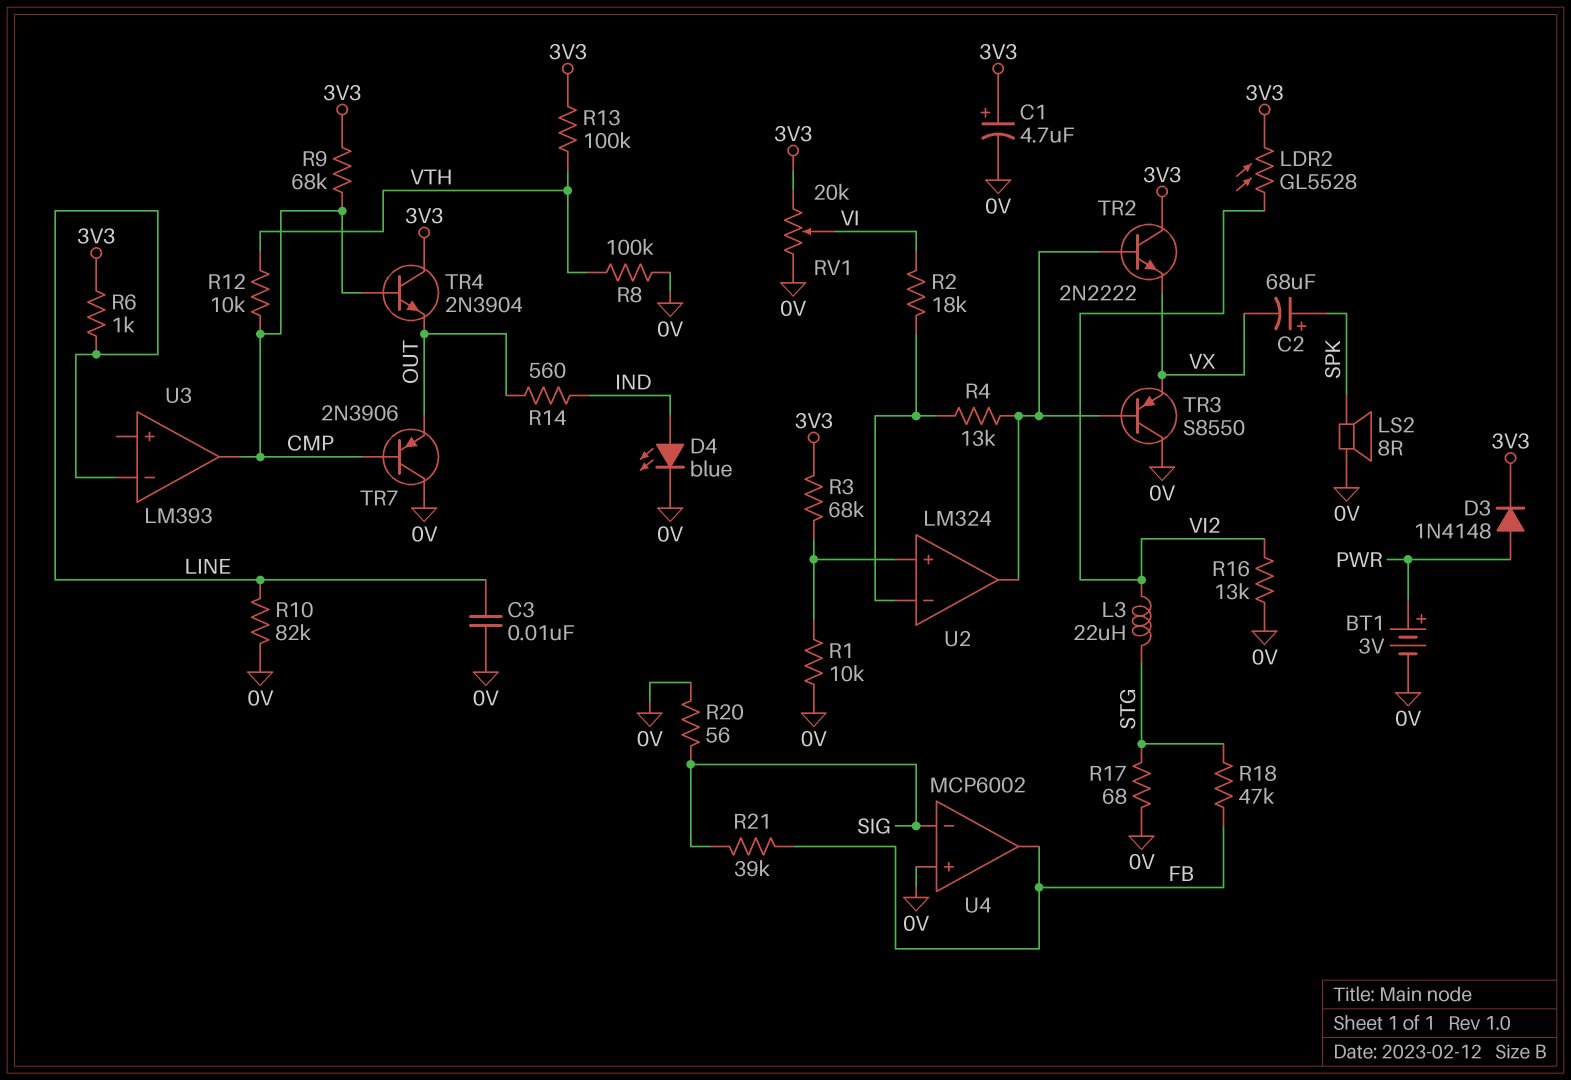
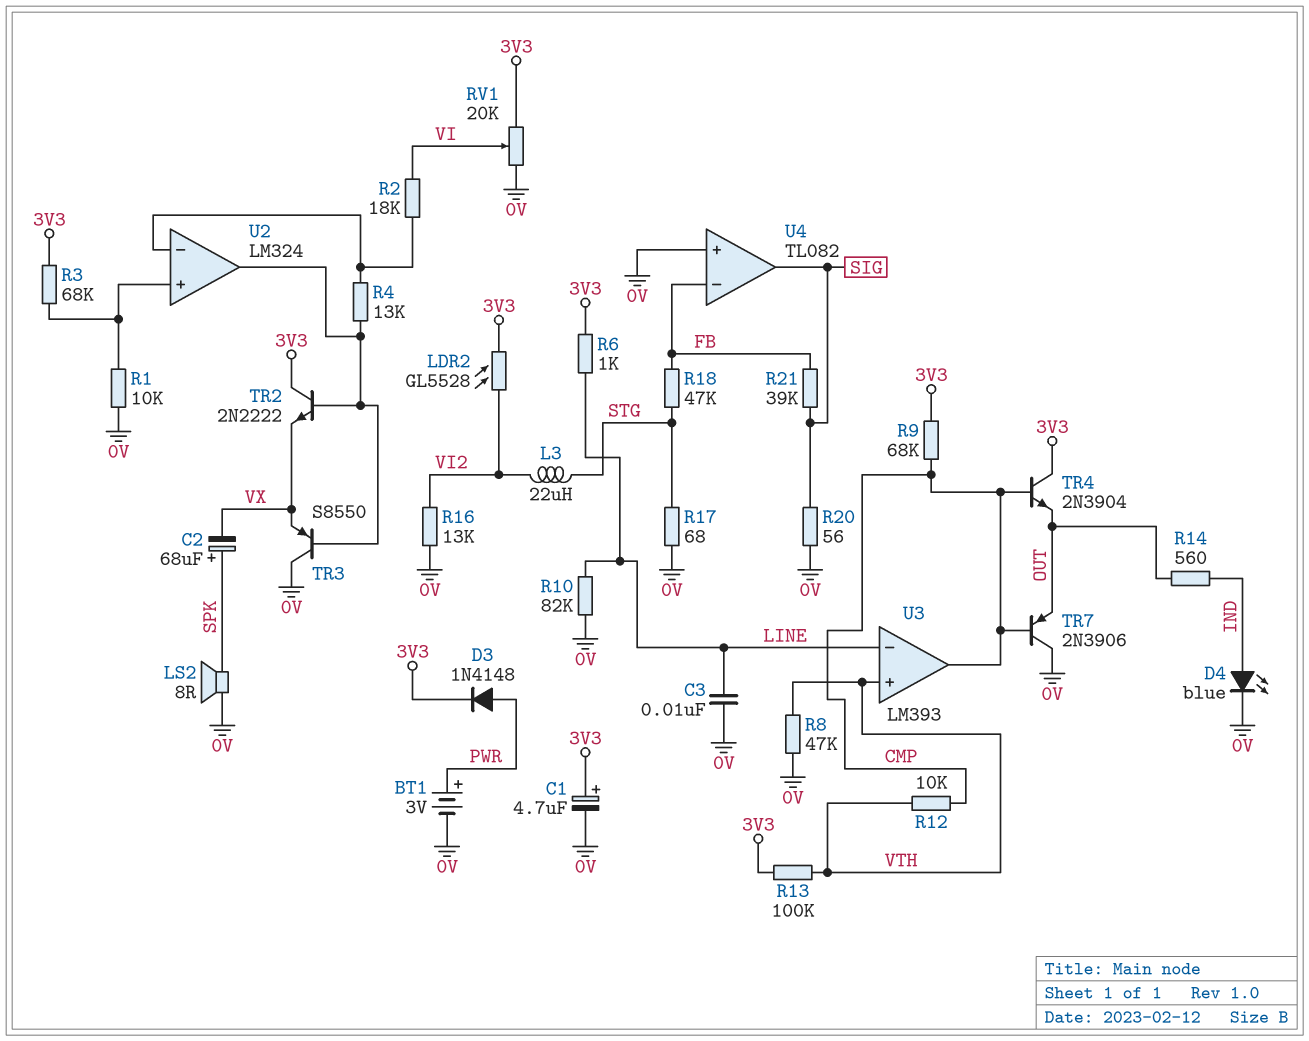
R8: 100k (0V, VTH) -> 47k (0V, VTH)
U3 pin in+: none -> VTH
U4: MCP6002 -> TL082
U4 pin in-: SIG -> FB
U4 pin out: FB -> SIG

